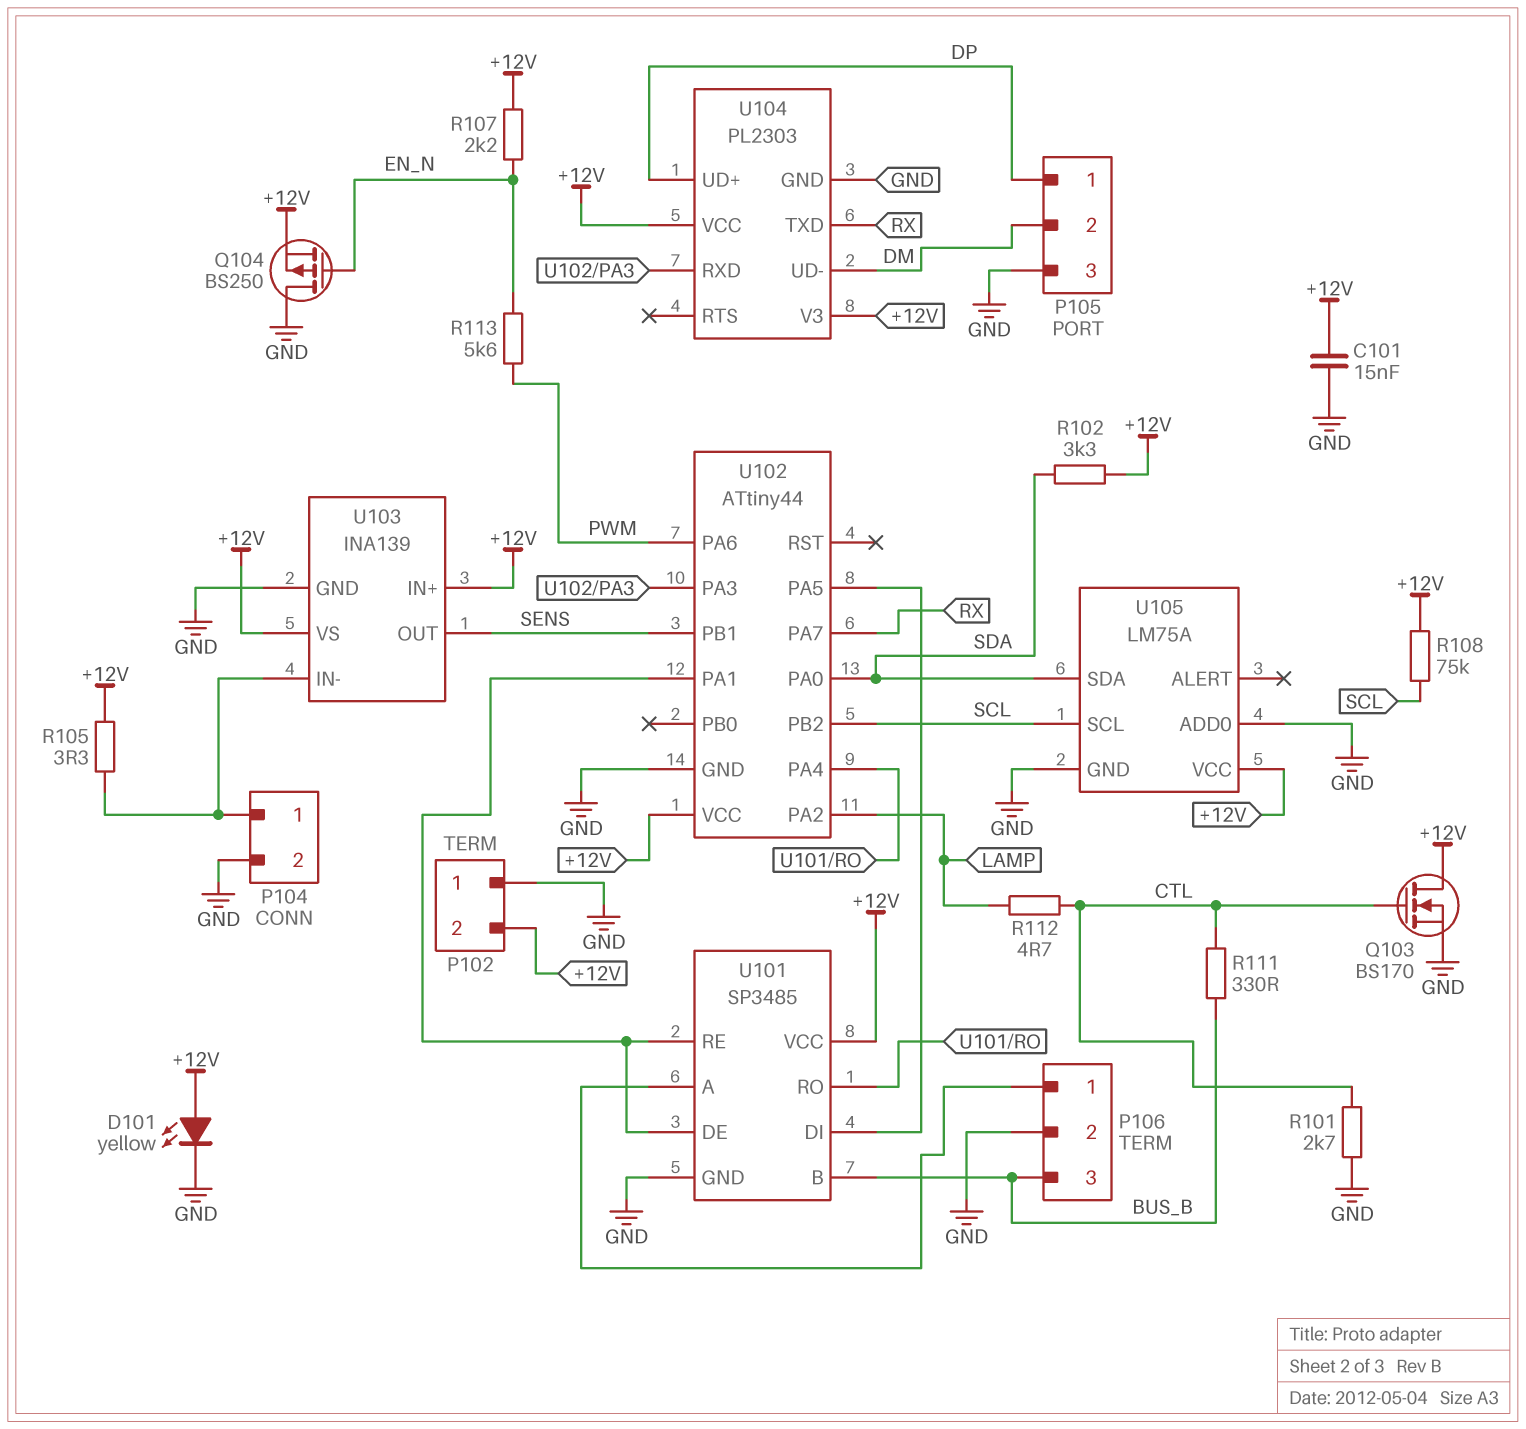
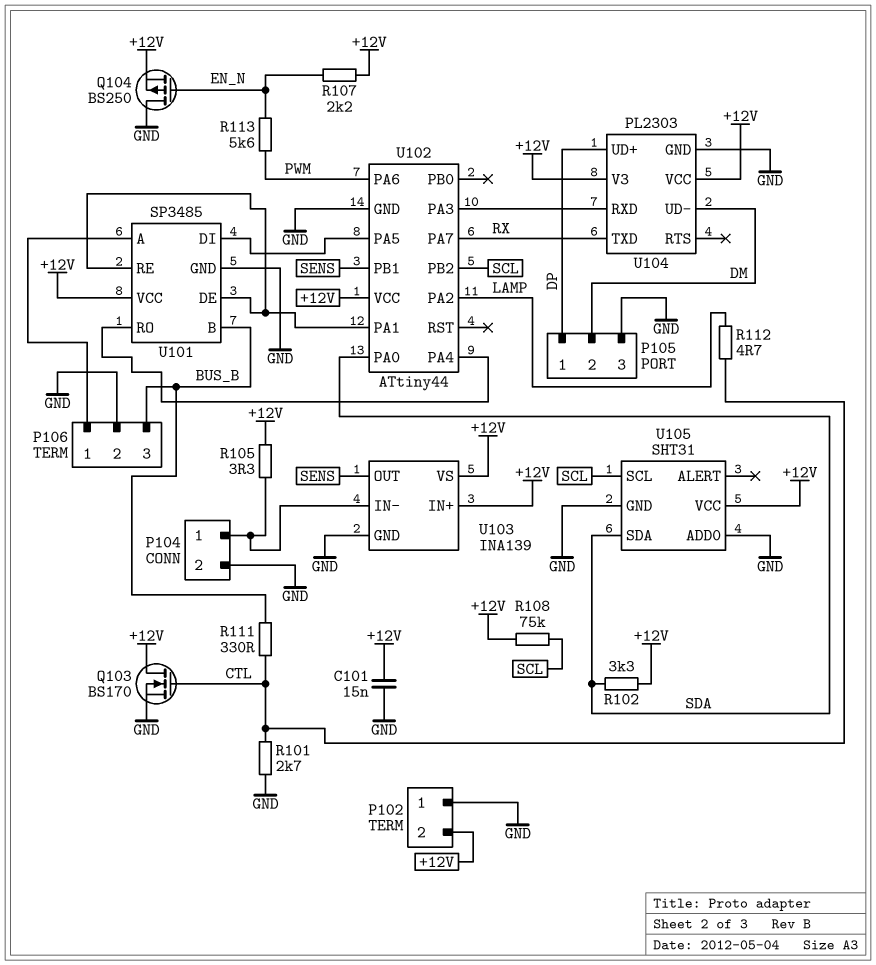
D101: LED yellow (A +12V, K GND) -> none
U105: LM75A -> SHT31

